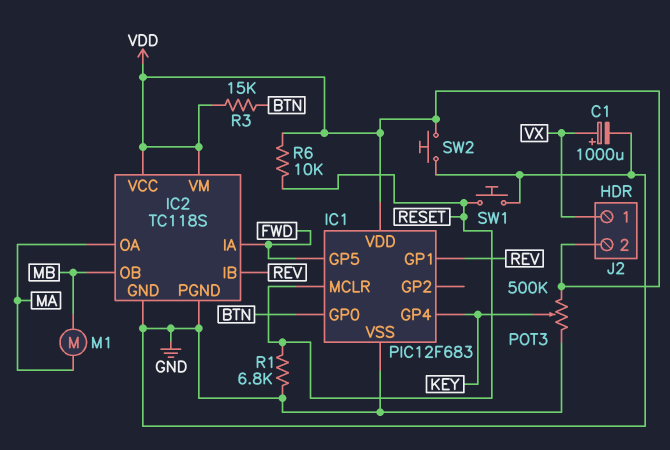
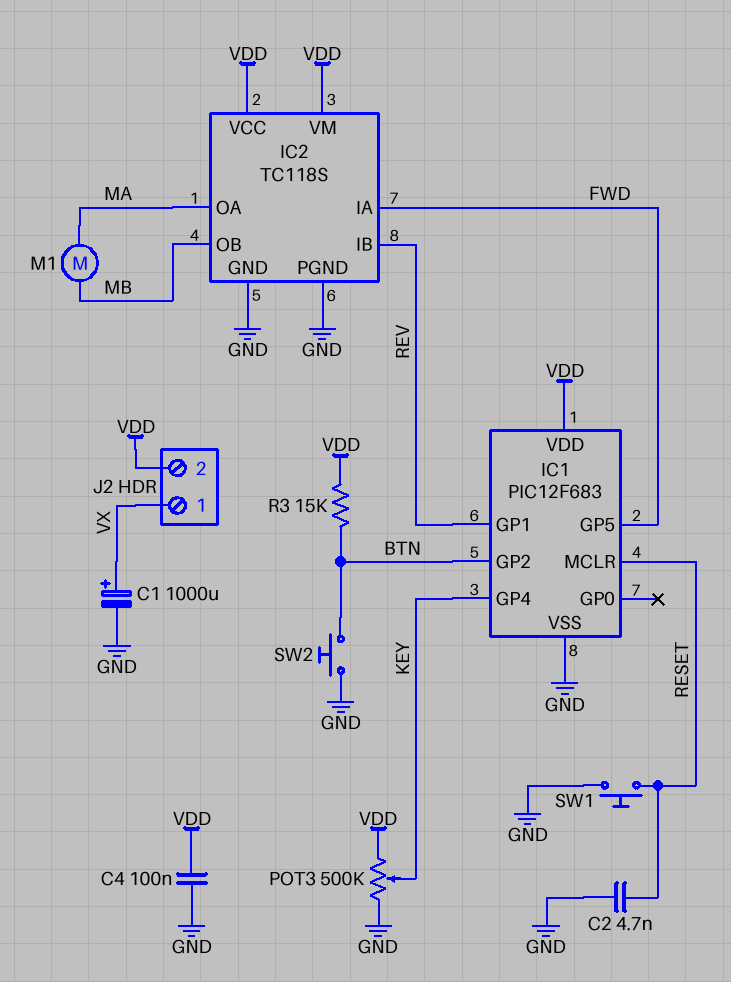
C2: none -> 4.7nF (GND, RESET)
C4: none -> 100nF (GND, VDD)
IC1 pin GP0: BTN -> none
IC1 pin GP2: none -> BTN
R1: 6.8k (GND, RESET) -> none
R6: 10k (RESET, VDD) -> none
SW2: button (GND, VDD) -> button (BTN, GND)

